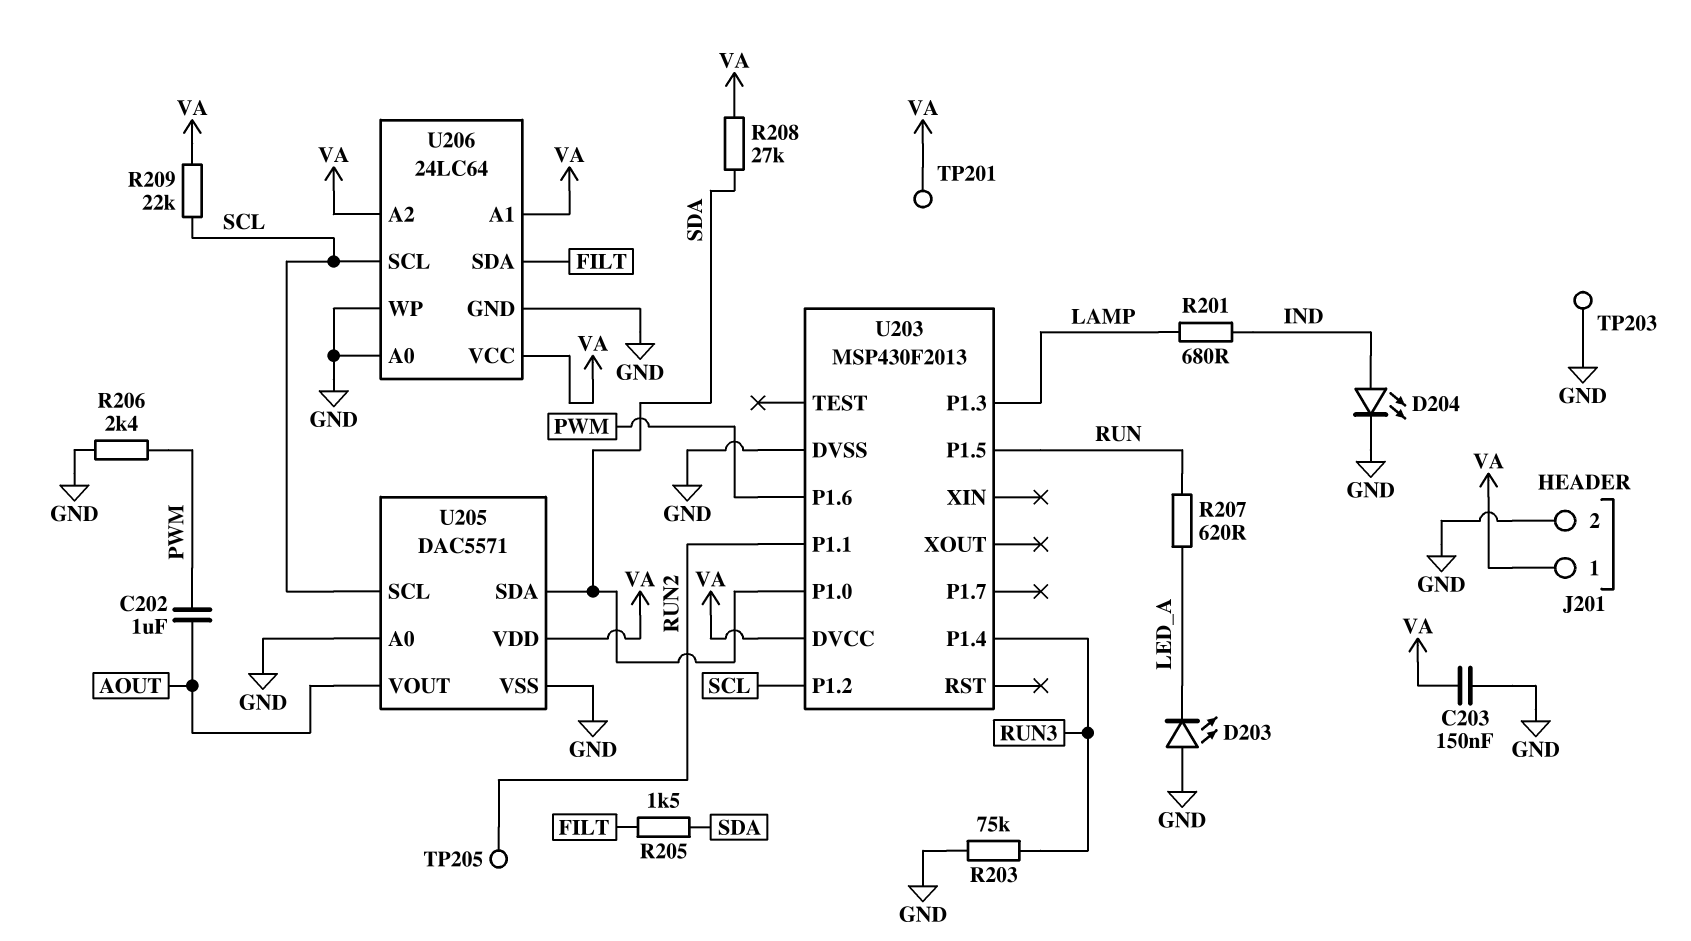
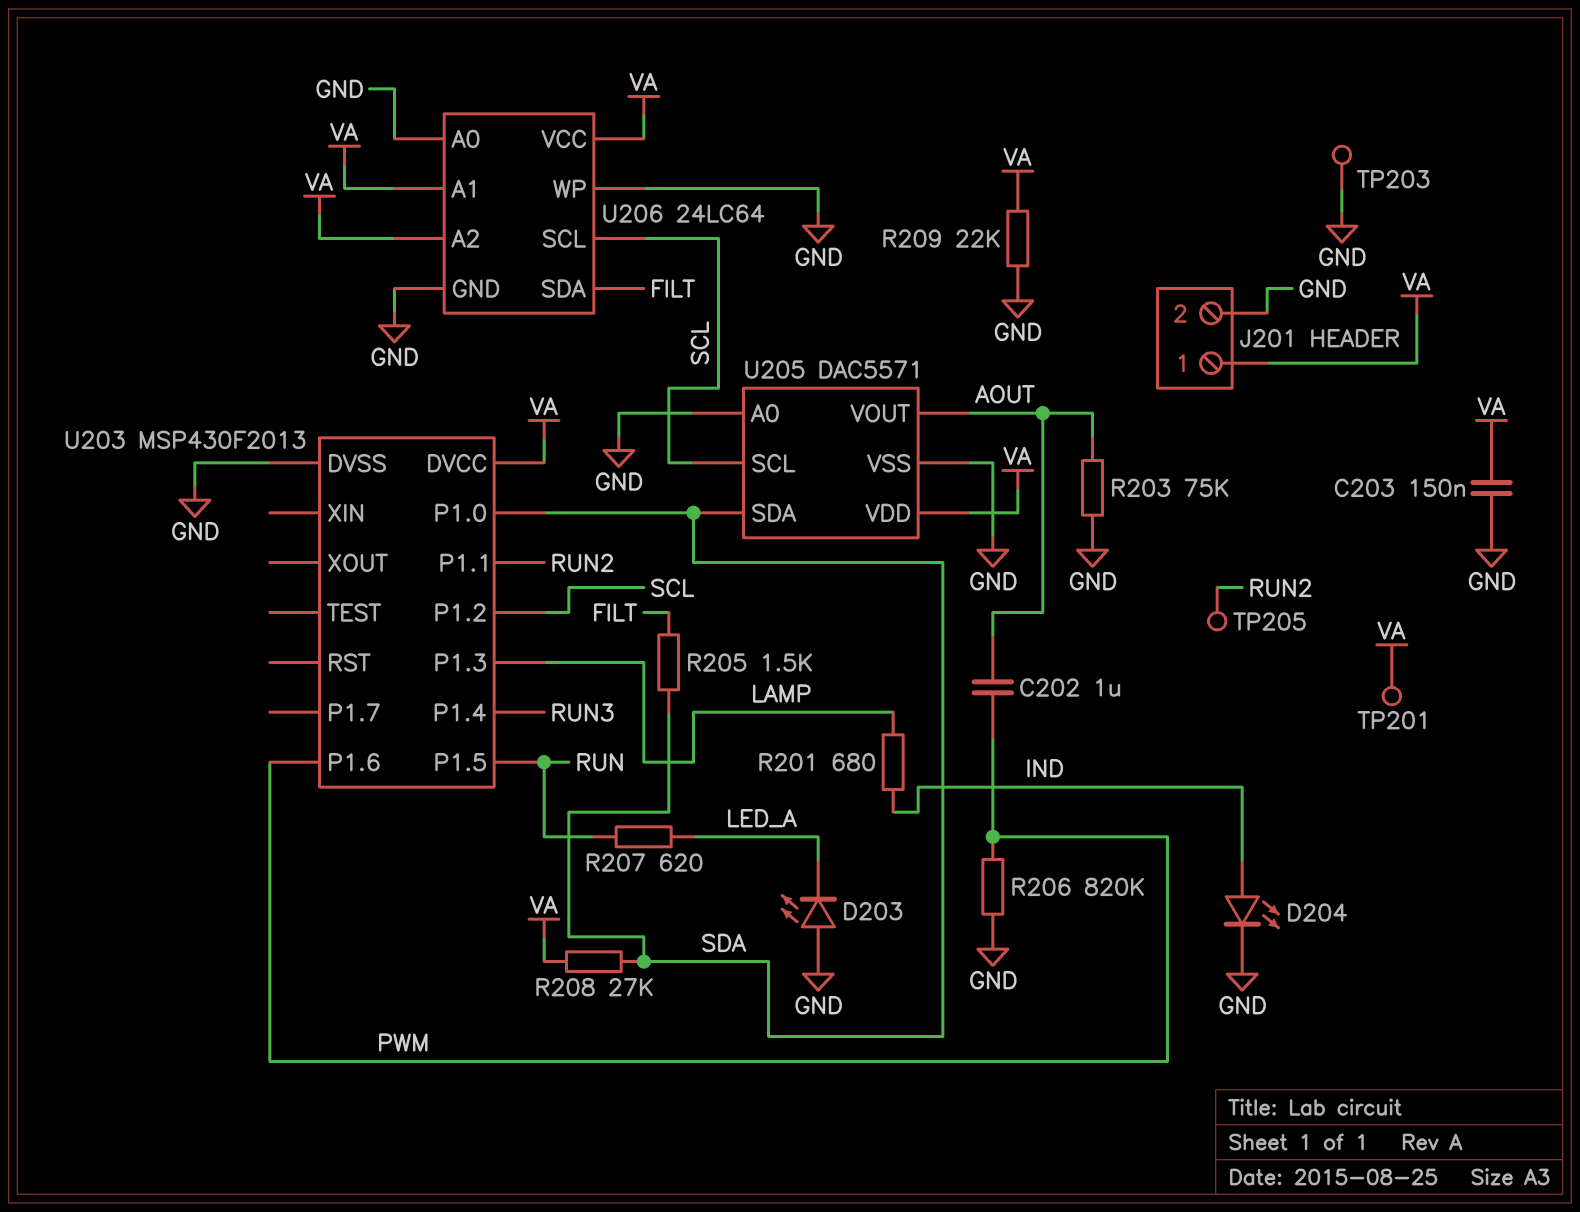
R203: 75k (GND, RUN3) -> 75k (AOUT, GND)
R206: 2.4k (GND, PWM) -> 820k (GND, PWM)
R209: 22k (SCL, VA) -> 22k (GND, VA)

